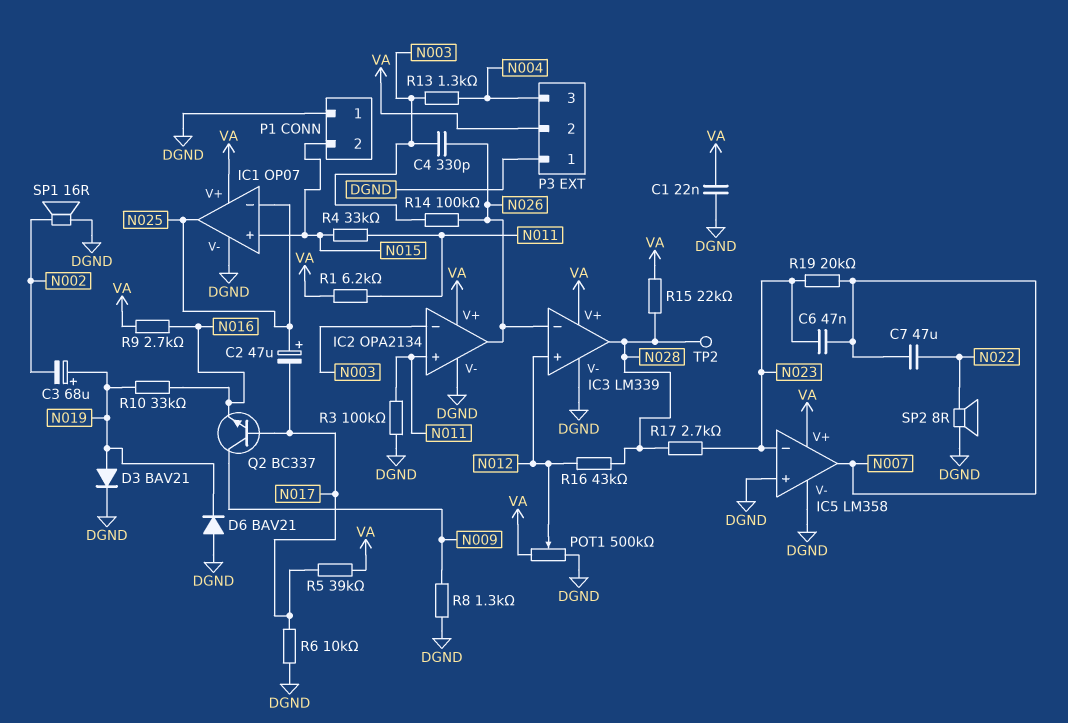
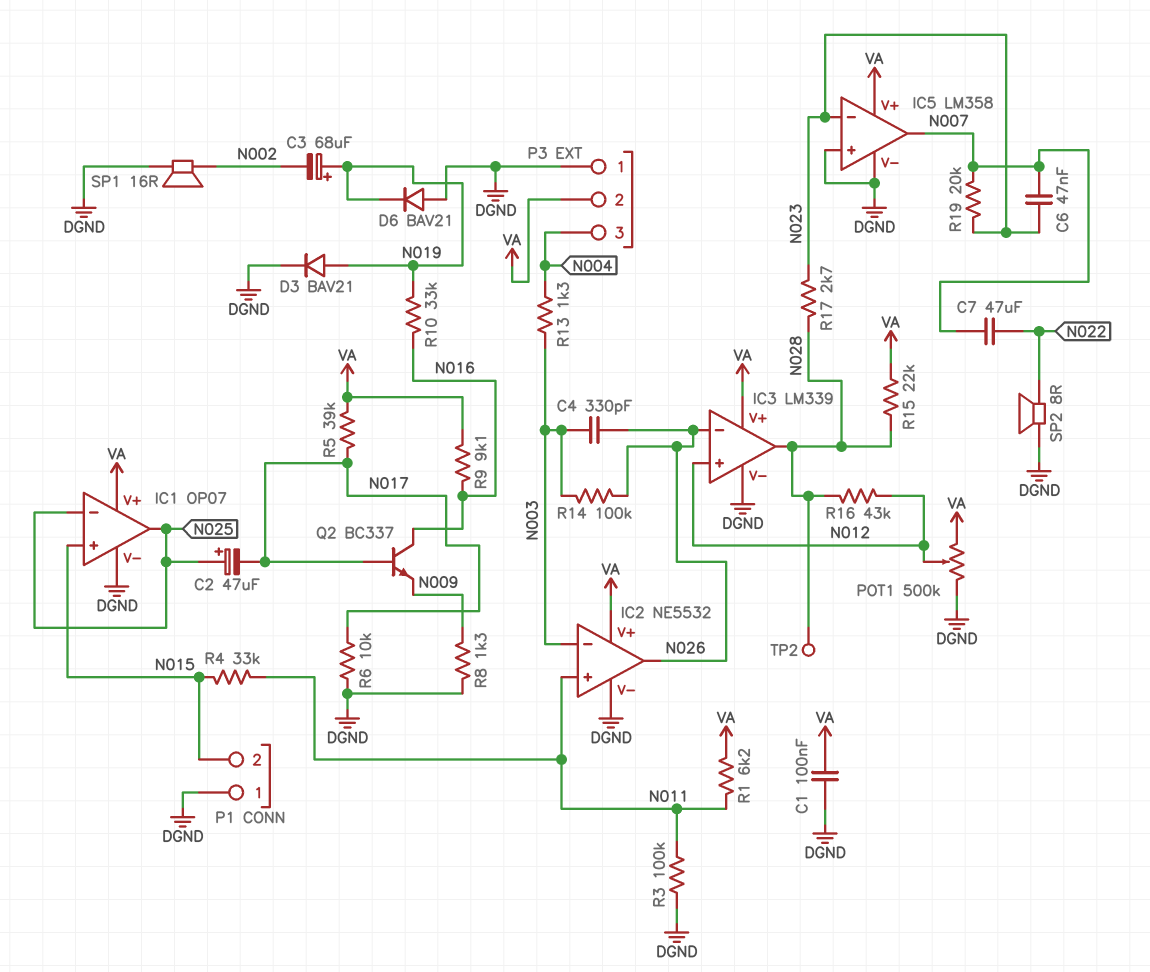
C1: 22nF (DGND, VA) -> 100nF (DGND, VA)
IC2: OPA2134 -> NE5532
Q2: NPN BC337 (B N017, C N009, E N016) -> NPN BC337 (B N017, C N016, E N009)
R9: 2.7k (N016, VA) -> 9.1k (N016, VA)

